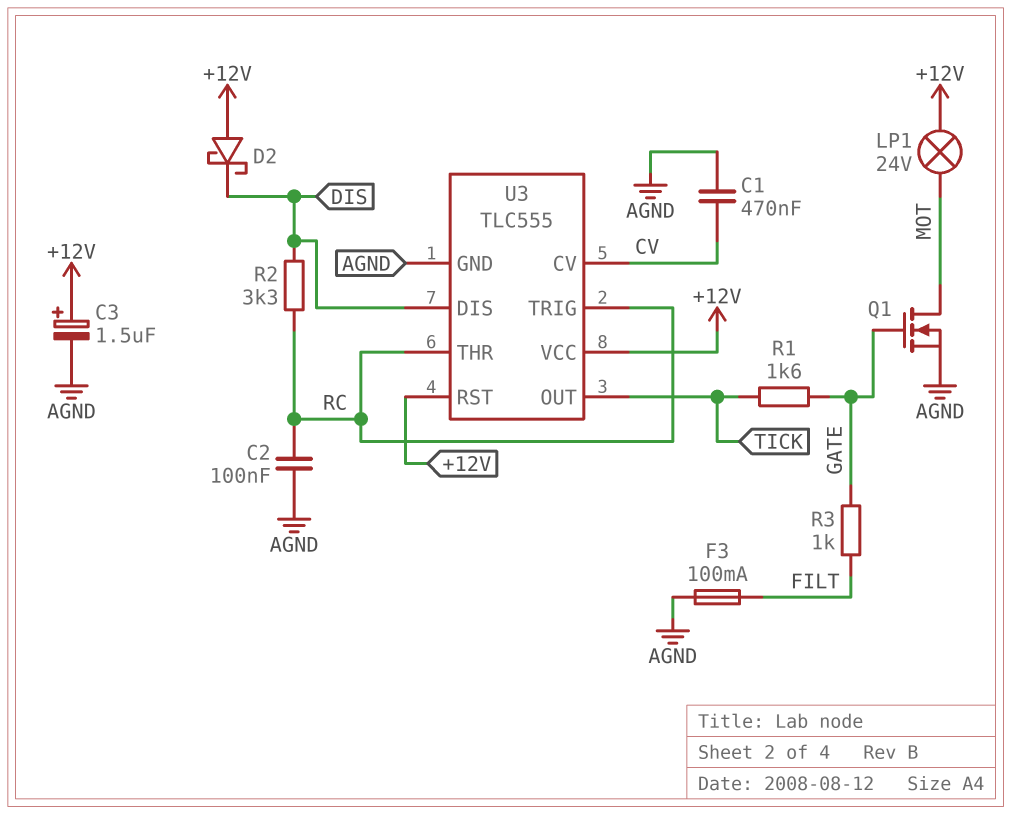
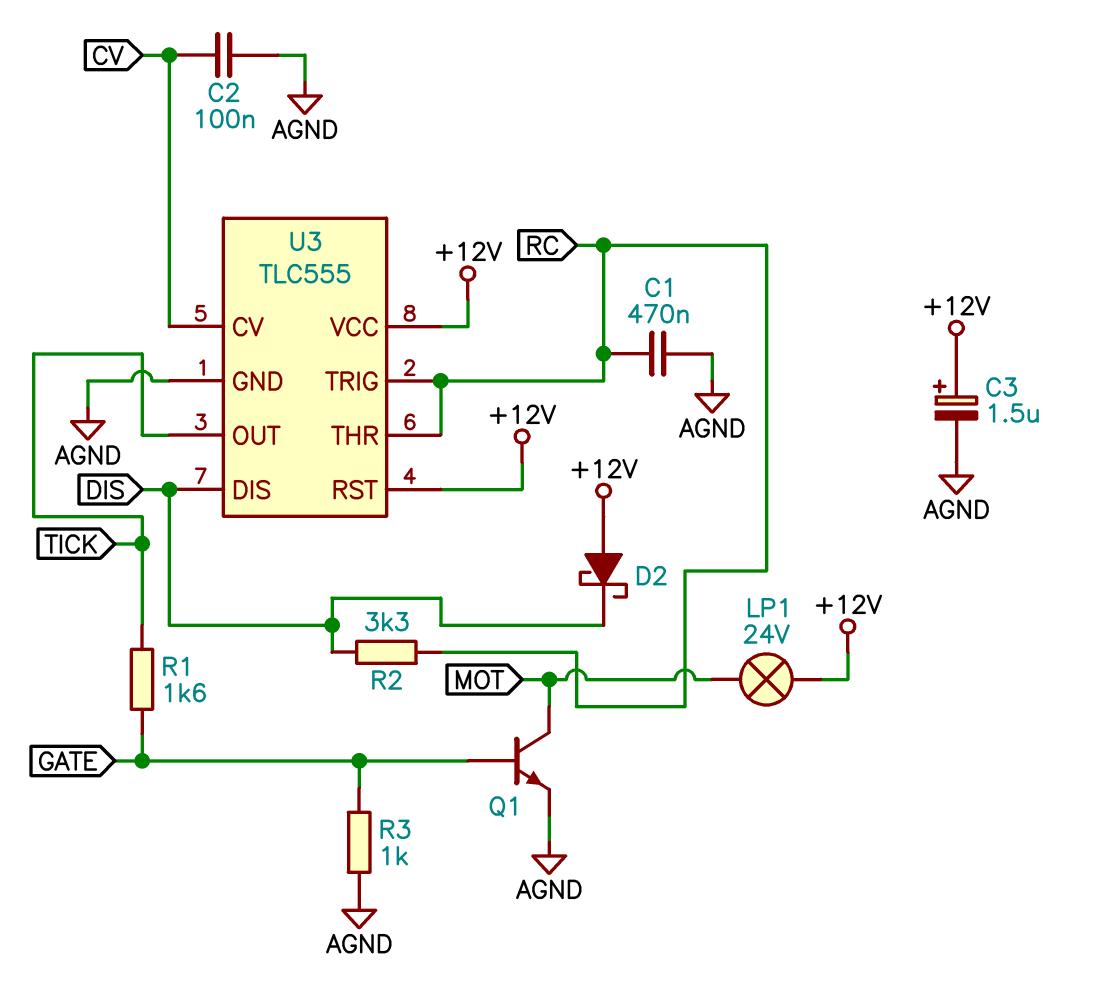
C1: 470nF (AGND, CV) -> 470nF (AGND, RC)
C2: 100nF (AGND, RC) -> 100nF (AGND, CV)
F3: 100mA (AGND, FILT) -> none
Q1: NMOS (G GATE, D MOT, S AGND) -> NPN (B GATE, C MOT, E AGND)
R3: 1k (FILT, GATE) -> 1k (AGND, GATE)

